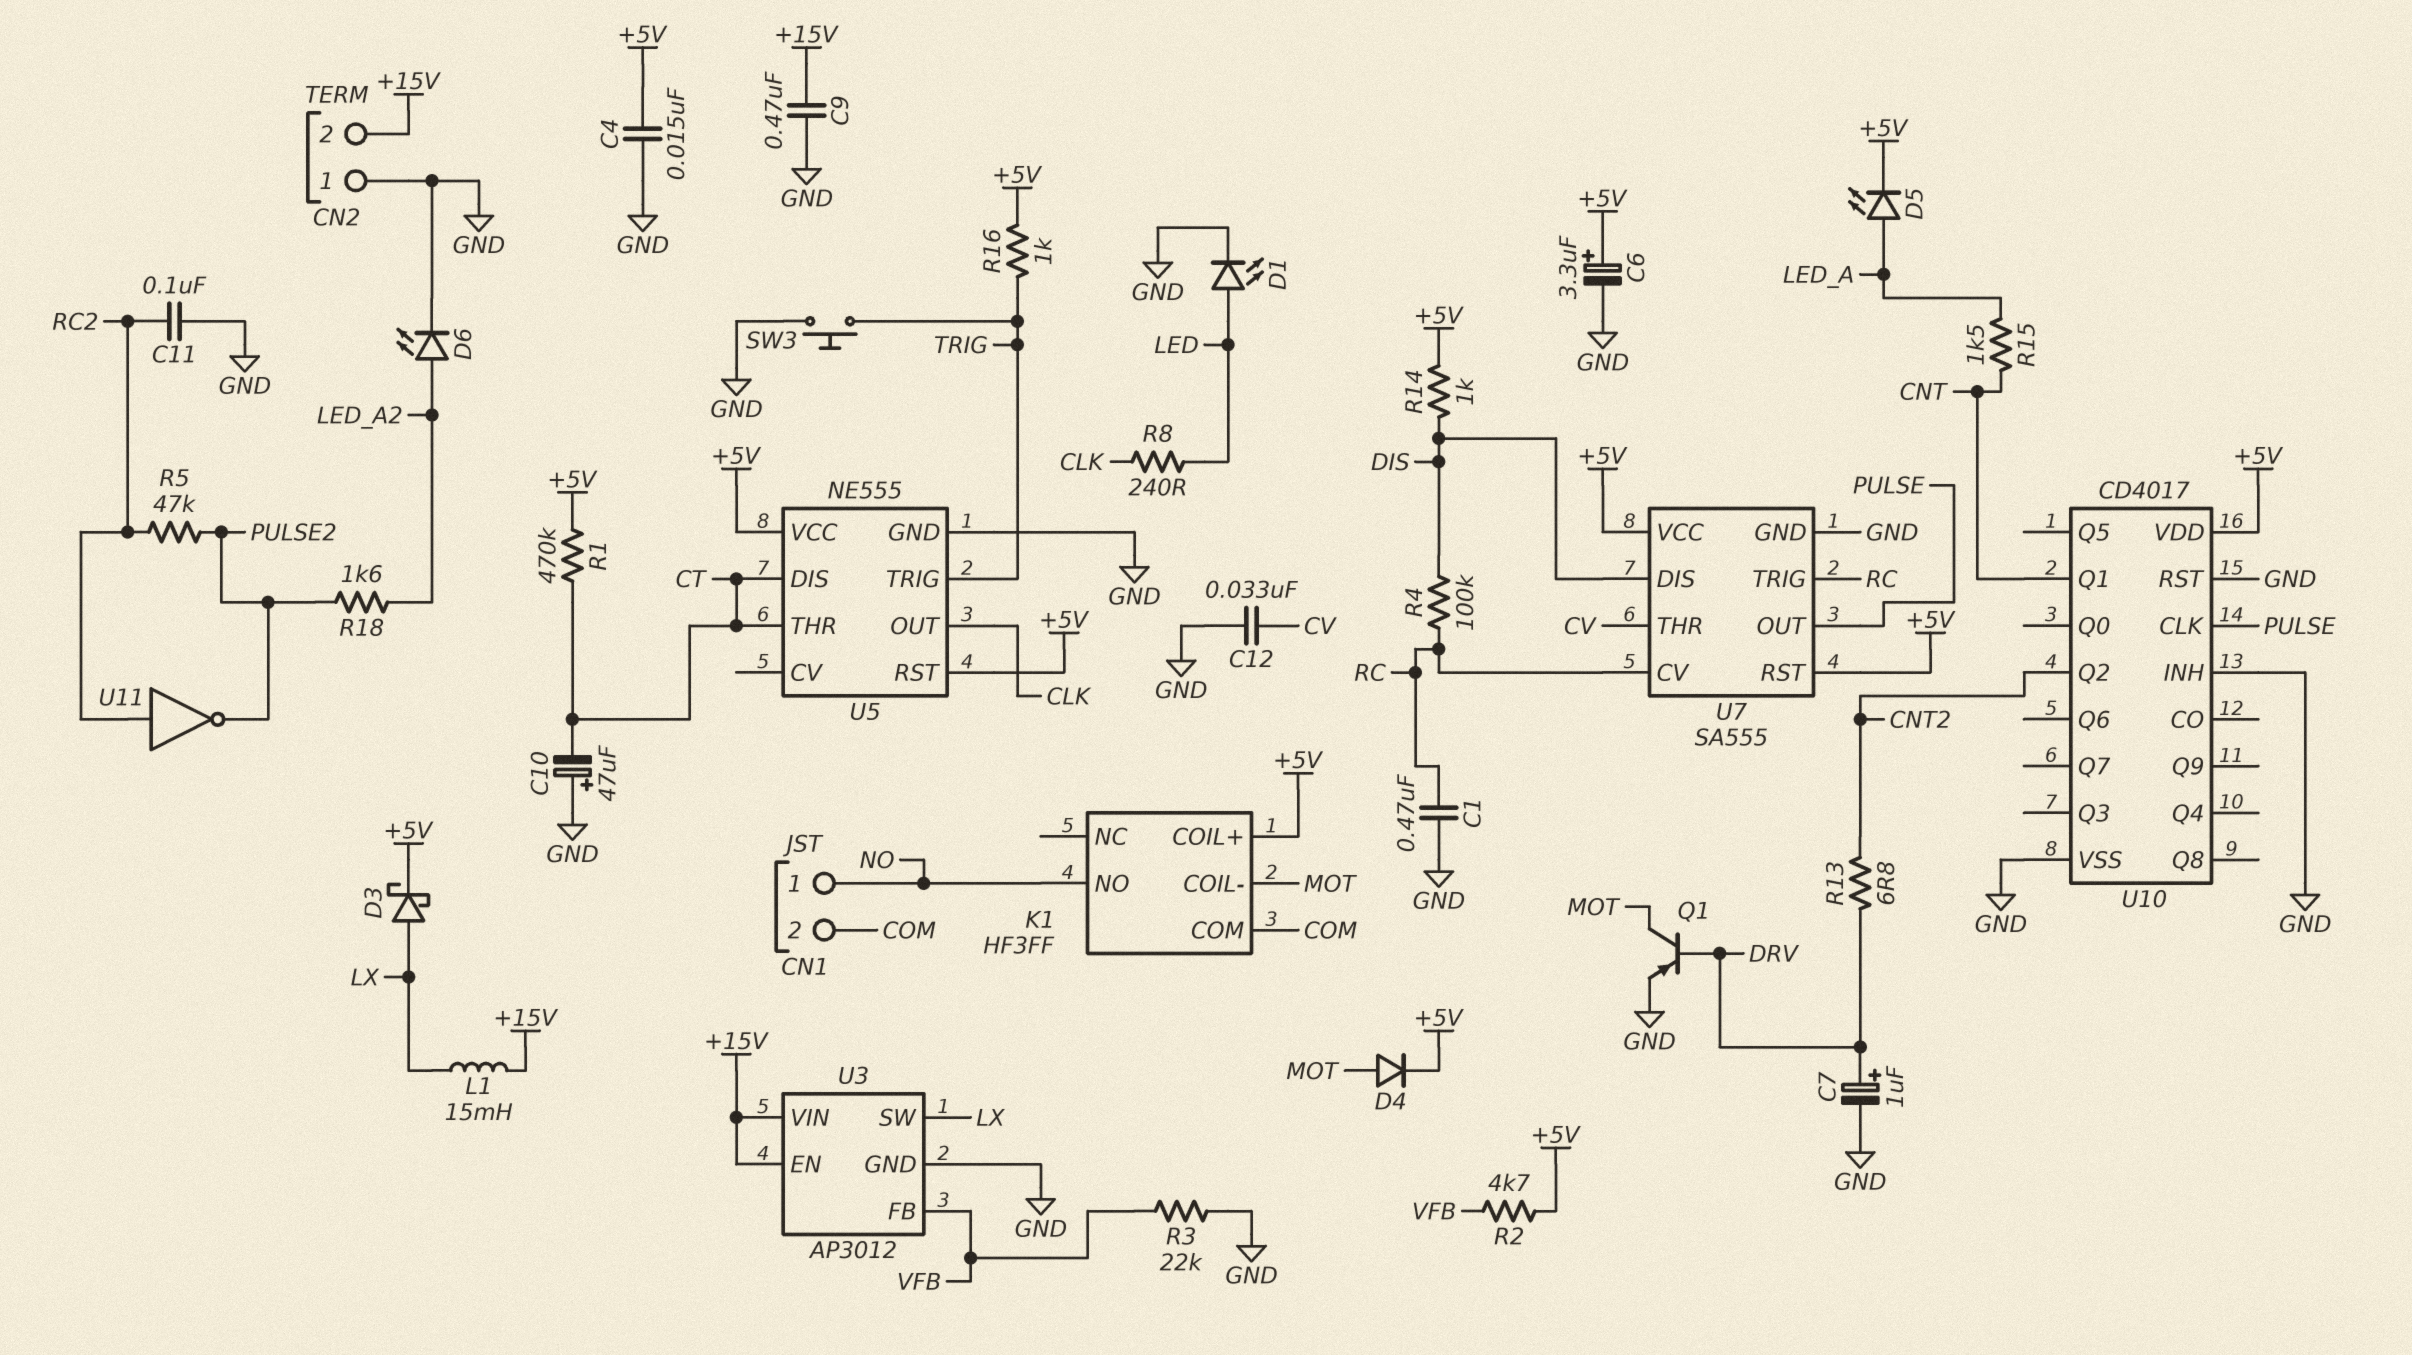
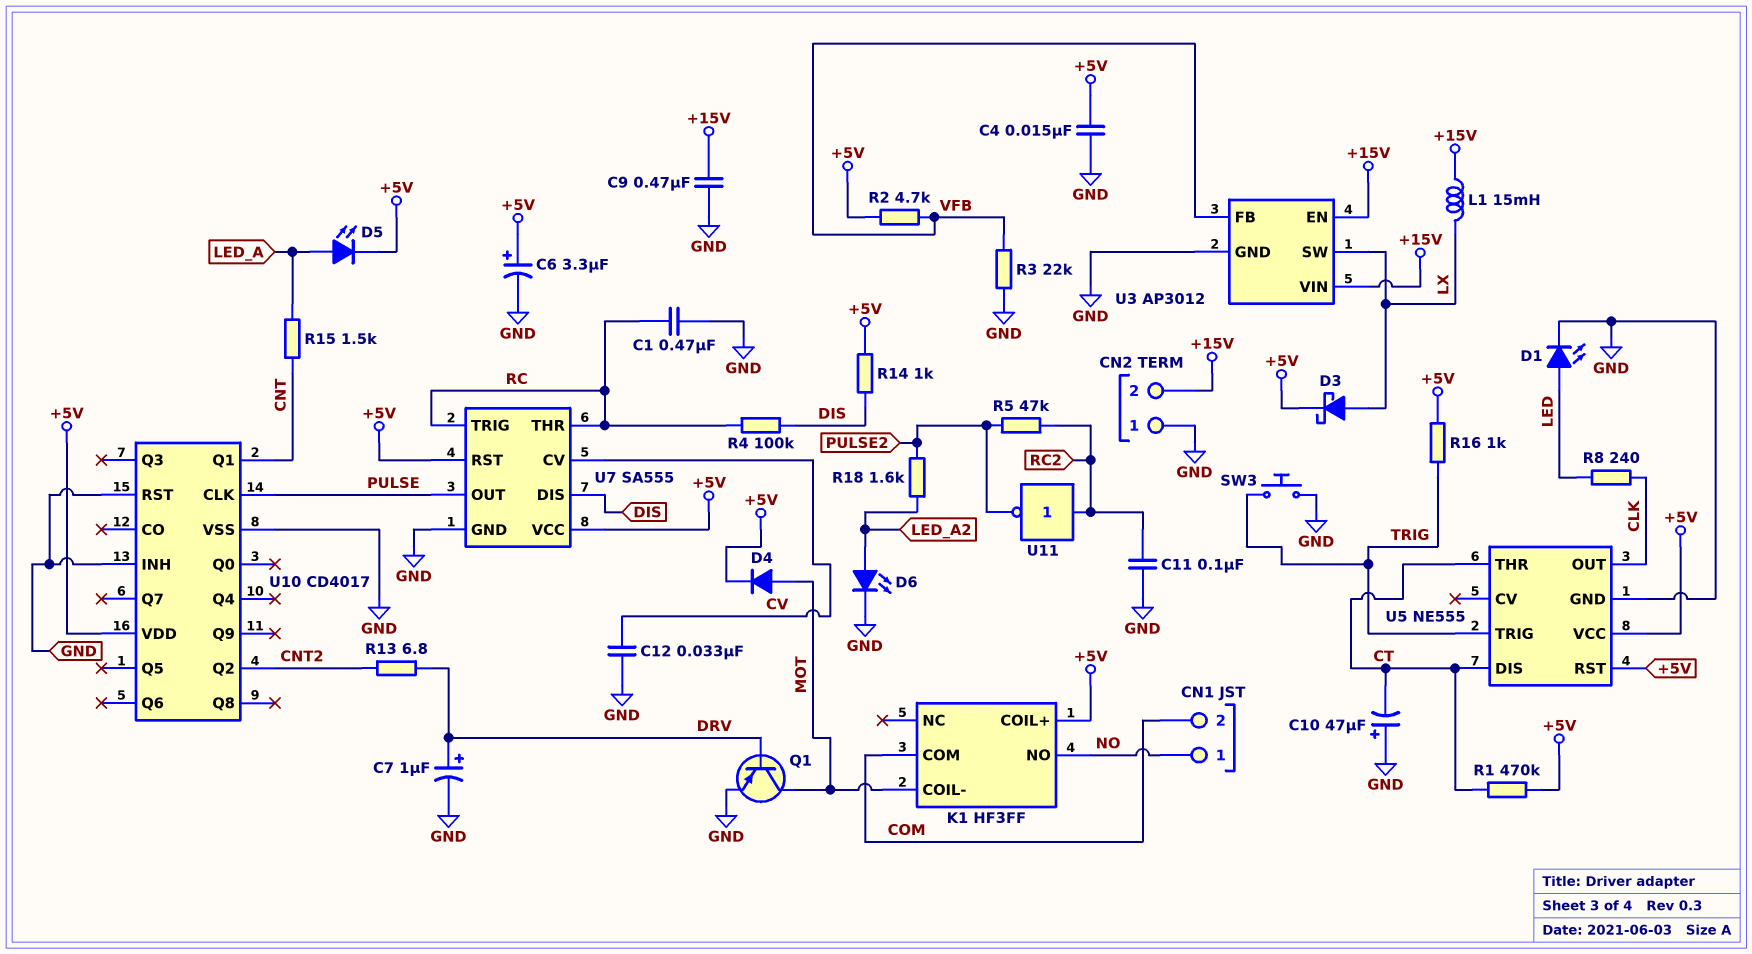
U7 pin CV: RC -> CV
U7 pin THR: CV -> RC

